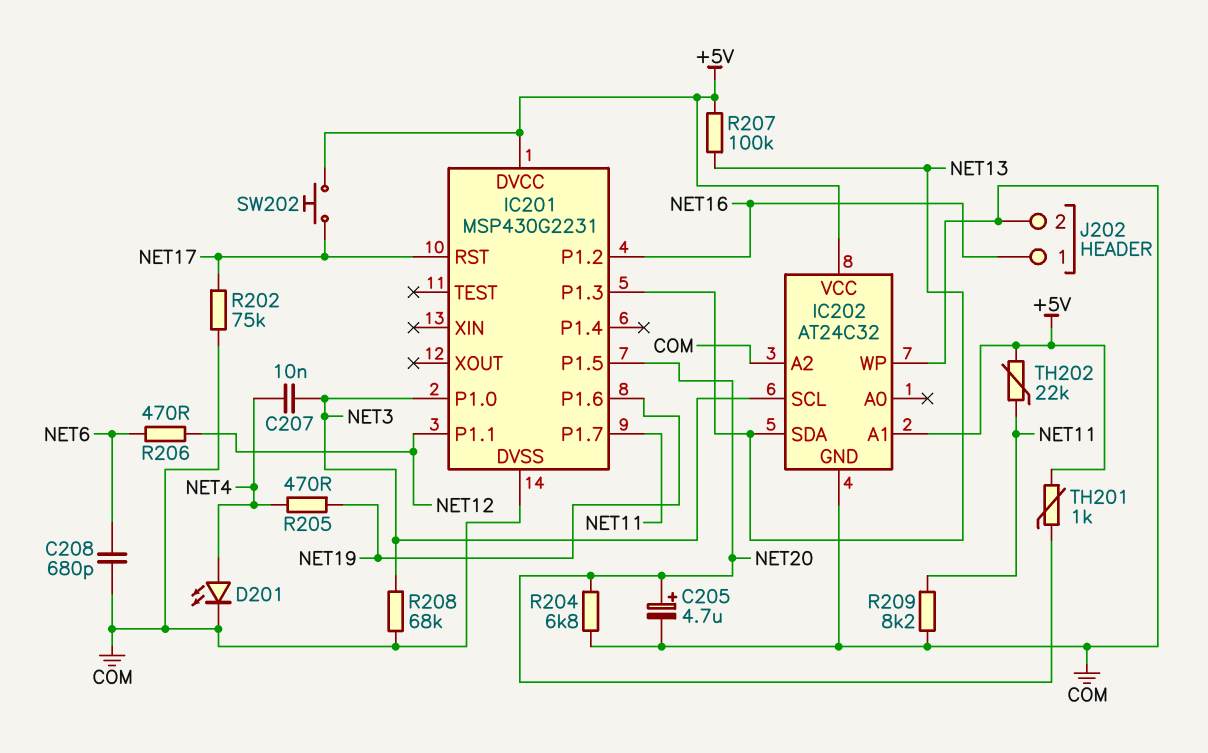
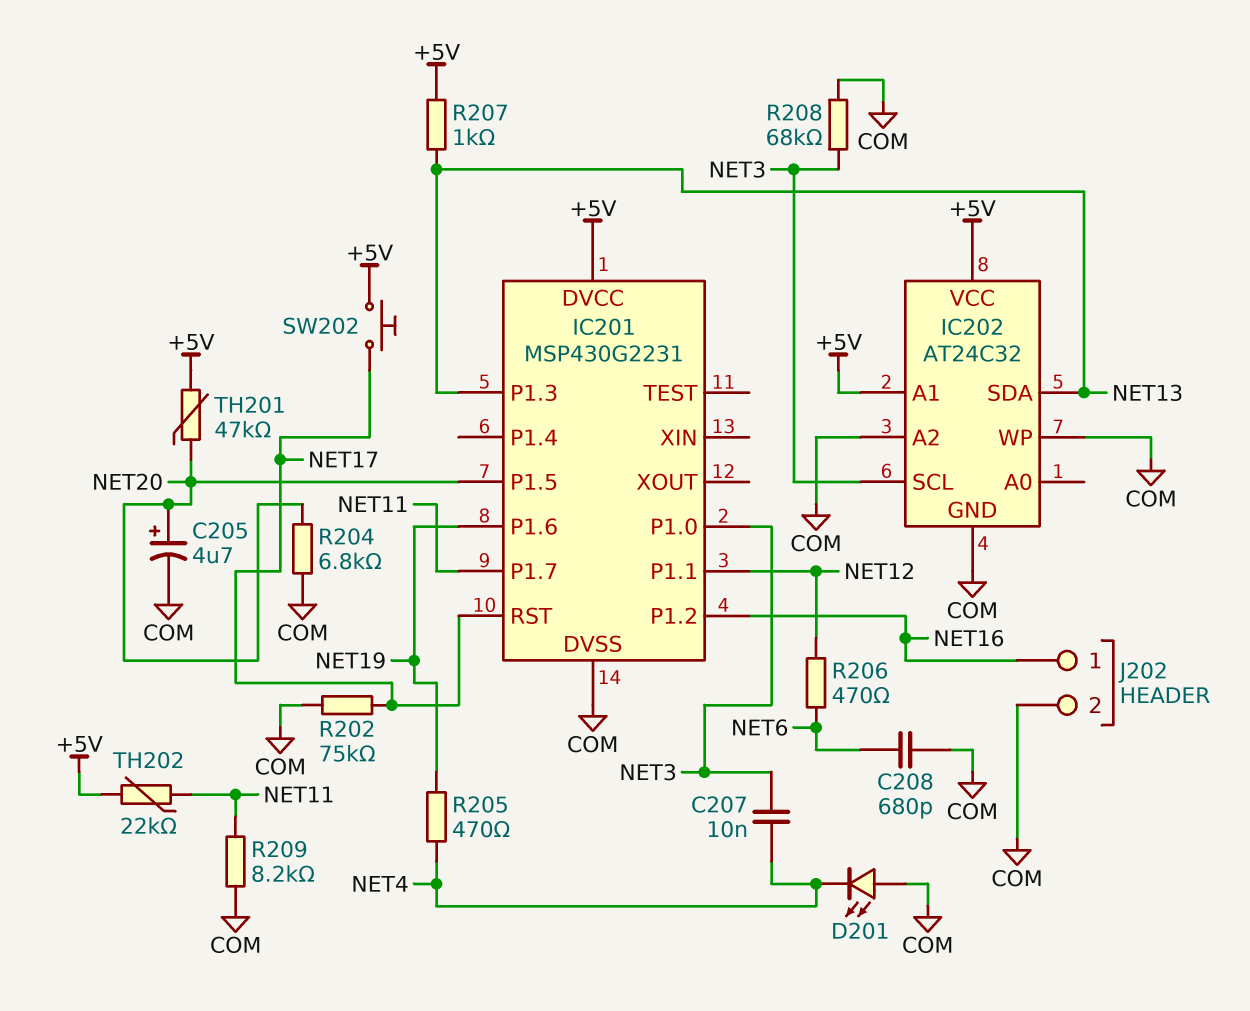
D201: LED (A NET4, K COM) -> LED (A COM, K NET4)
R207: 100k (+5V, NET13) -> 1k (+5V, NET13)
TH201: 1k (+5V, NET20) -> 47k (+5V, NET20)

